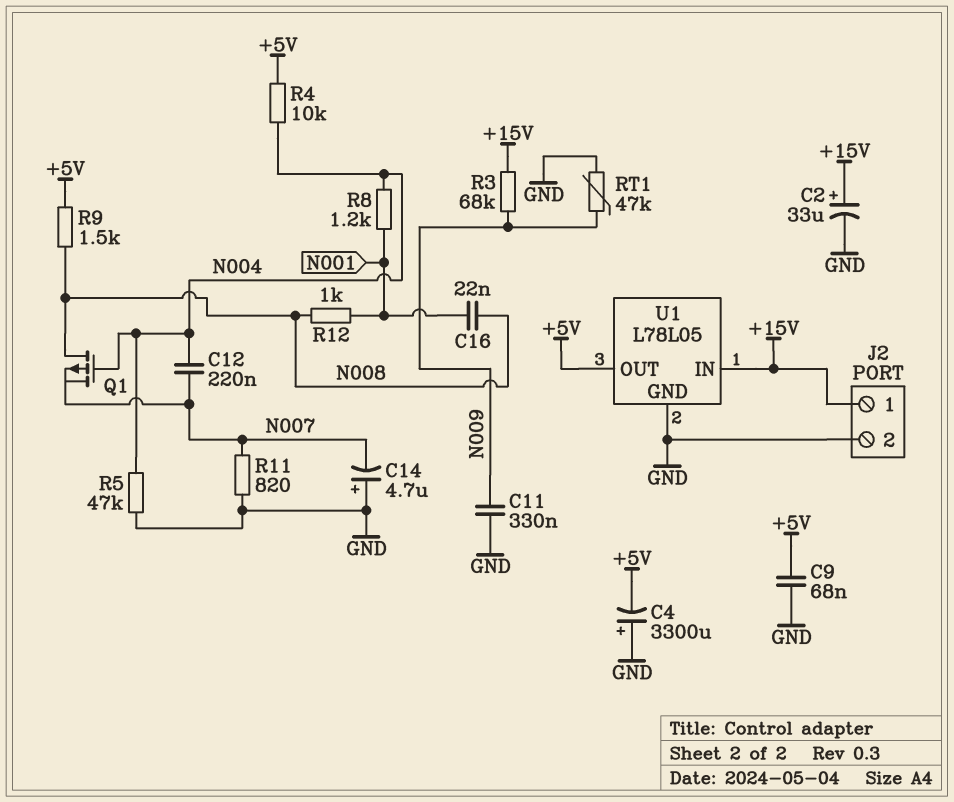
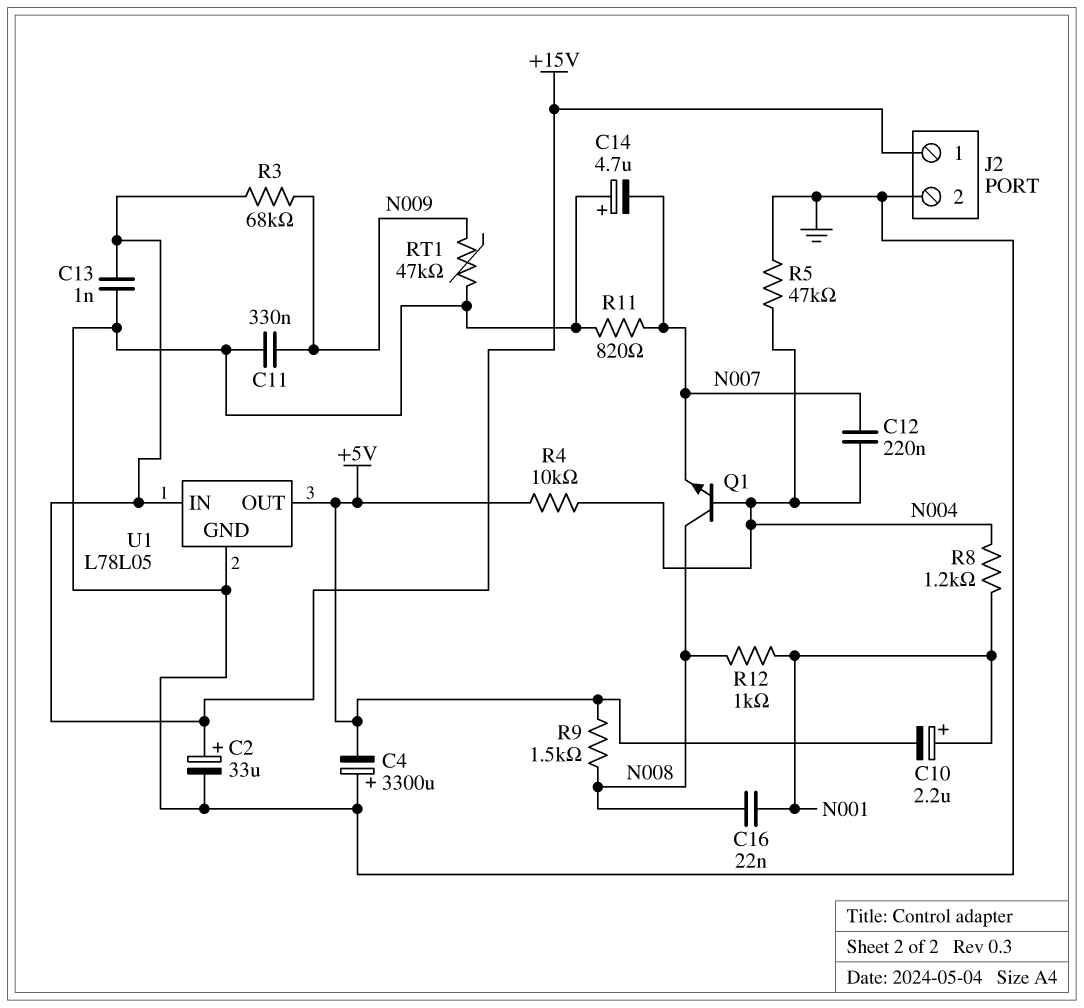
C9: 68nF (+5V, GND) -> none
C10: none -> 2.2uF (plus N001, minus +5V)
C13: none -> 1nF (+15V, GND)
Q1: PMOS (G N004, D N008, S N007) -> NPN (B N004, C N008, E N007)

